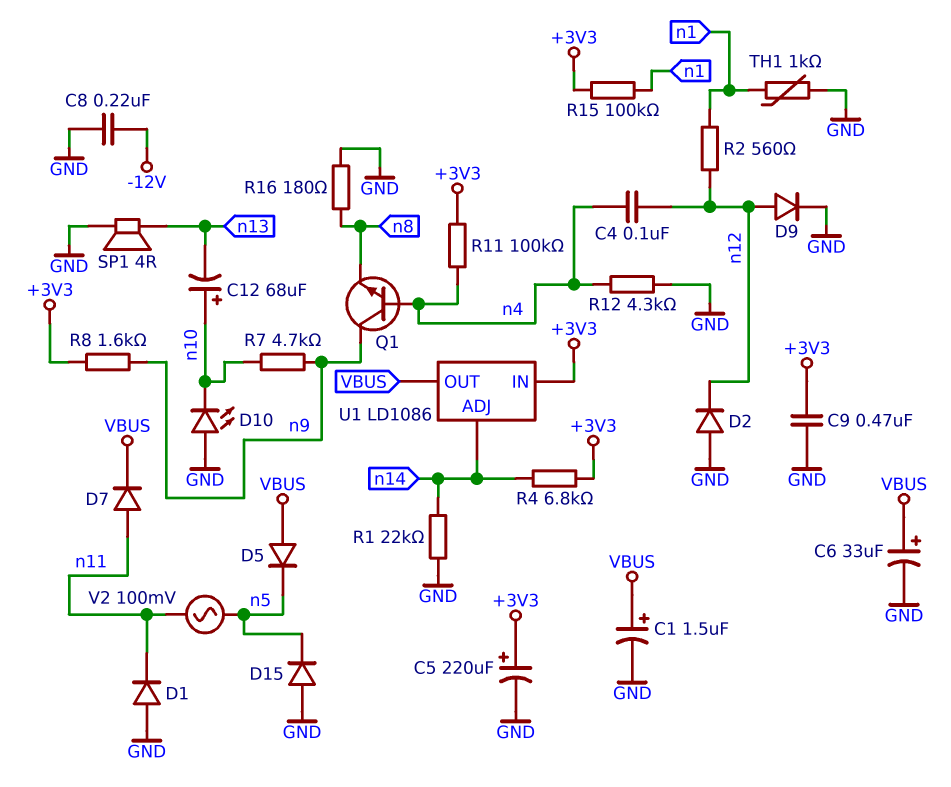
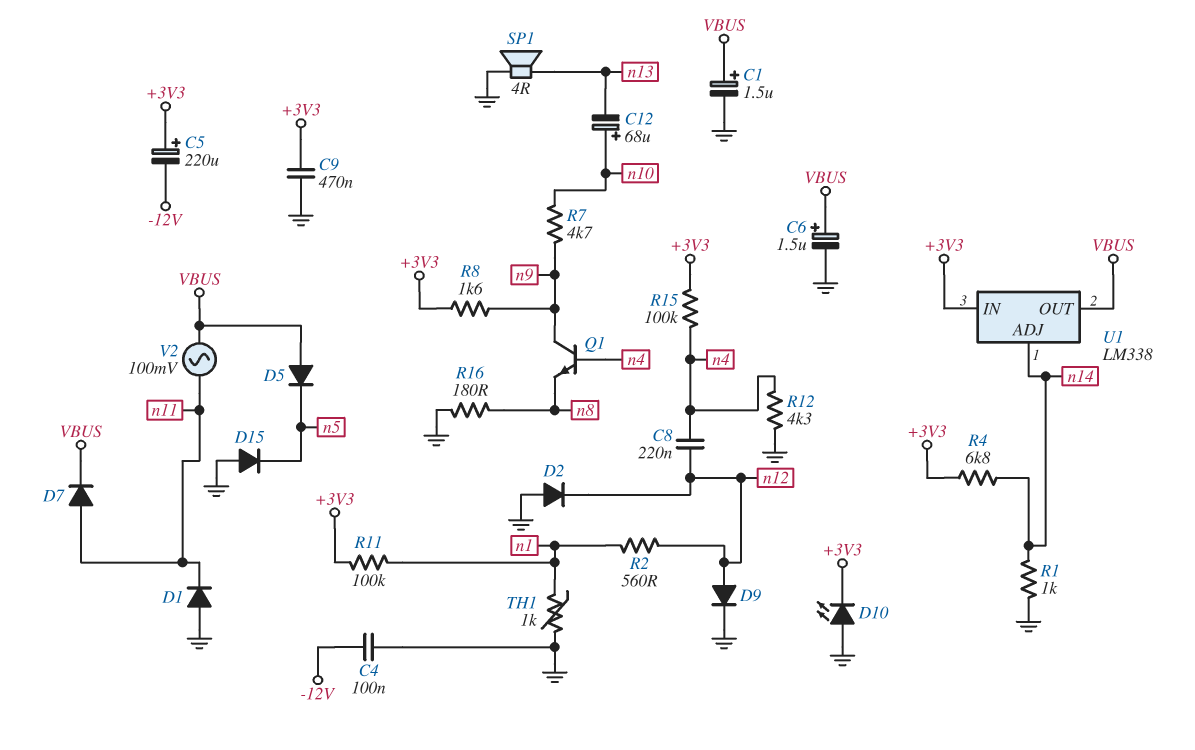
C4: 100nF (n4, n12) -> 100nF (-12V, GND)
C5: 220uF (plus +3V3, minus GND) -> 220uF (plus +3V3, minus -12V)
C6: 33uF (plus VBUS, minus GND) -> 1.5uF (plus VBUS, minus GND)
C8: 220nF (-12V, GND) -> 220nF (n4, n12)
D10: LED (A GND, K n10) -> LED (A GND, K +3V3)
R1: 22k (GND, n14) -> 1k (GND, n14)
R11: 100k (+3V3, n4) -> 100k (+3V3, n1)
R15: 100k (+3V3, n1) -> 100k (+3V3, n4)
U1: LD1086 -> LM338
V2: AC 100mV (n5, n11) -> AC 100mV (VBUS, n11)

